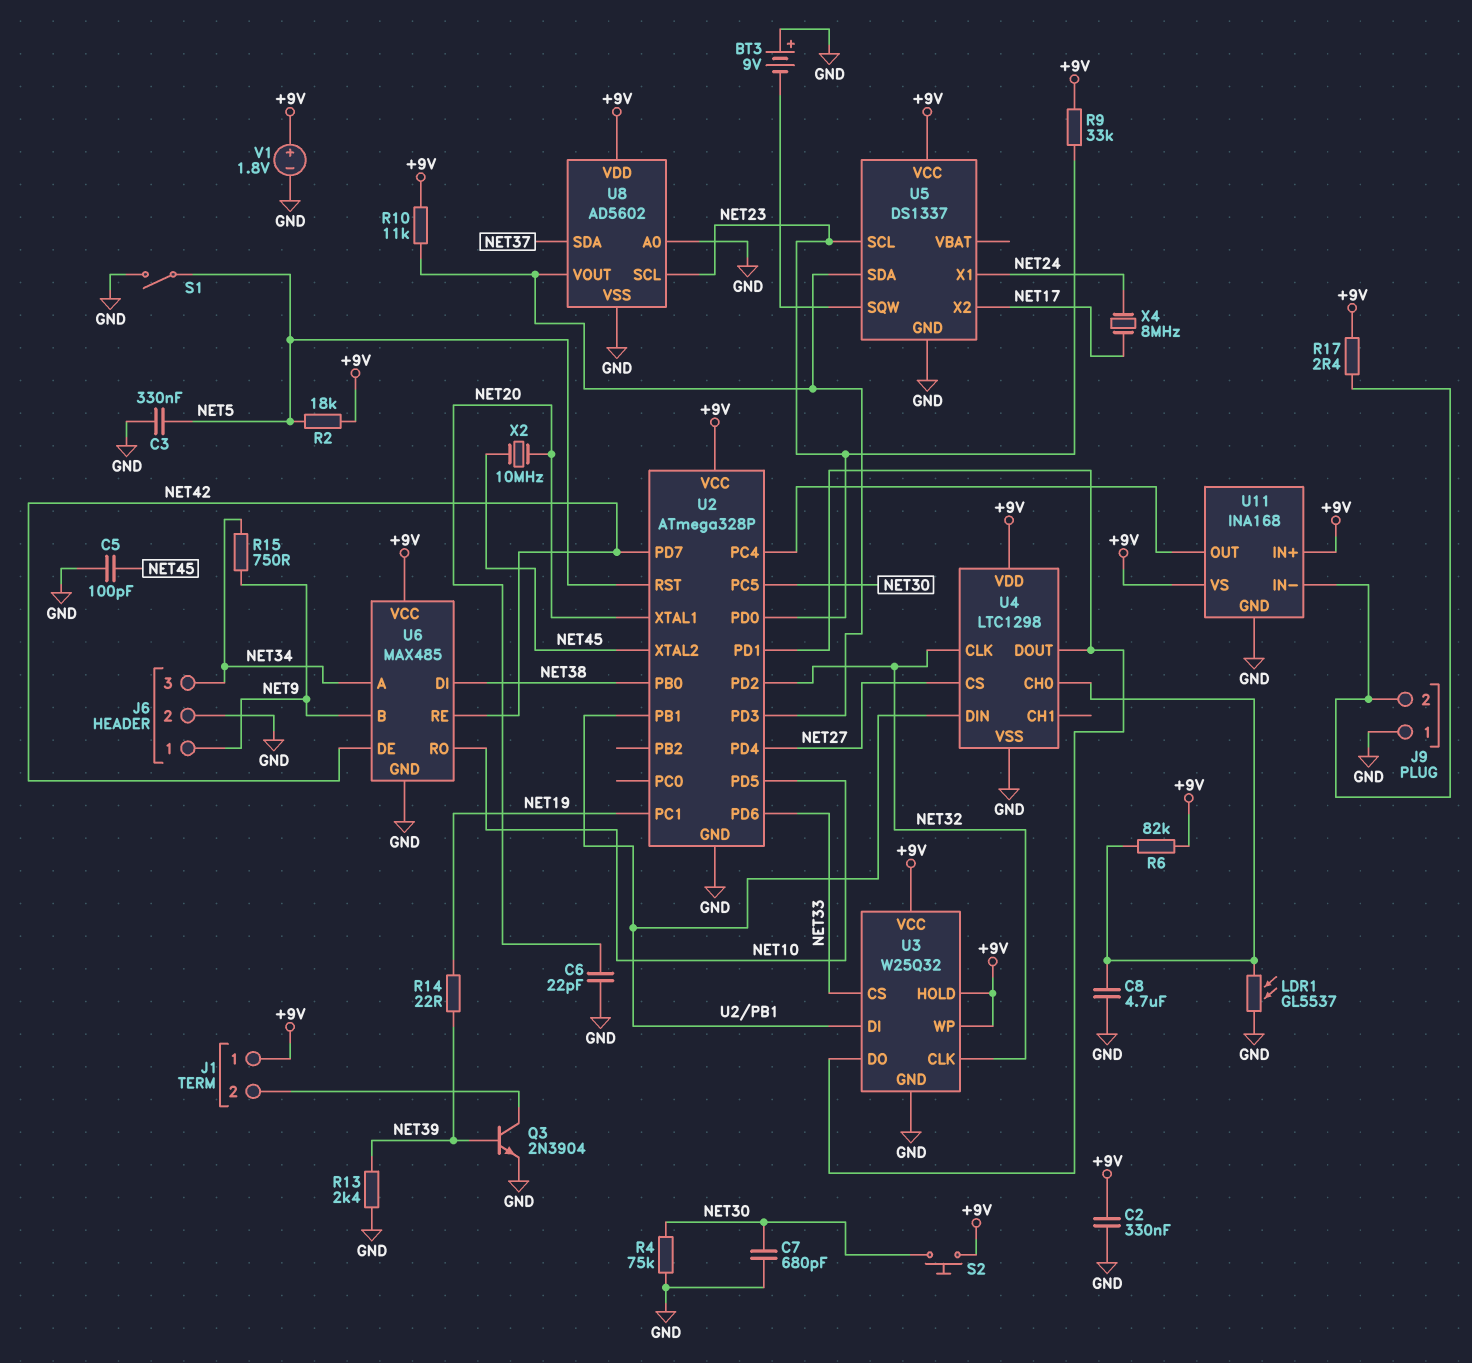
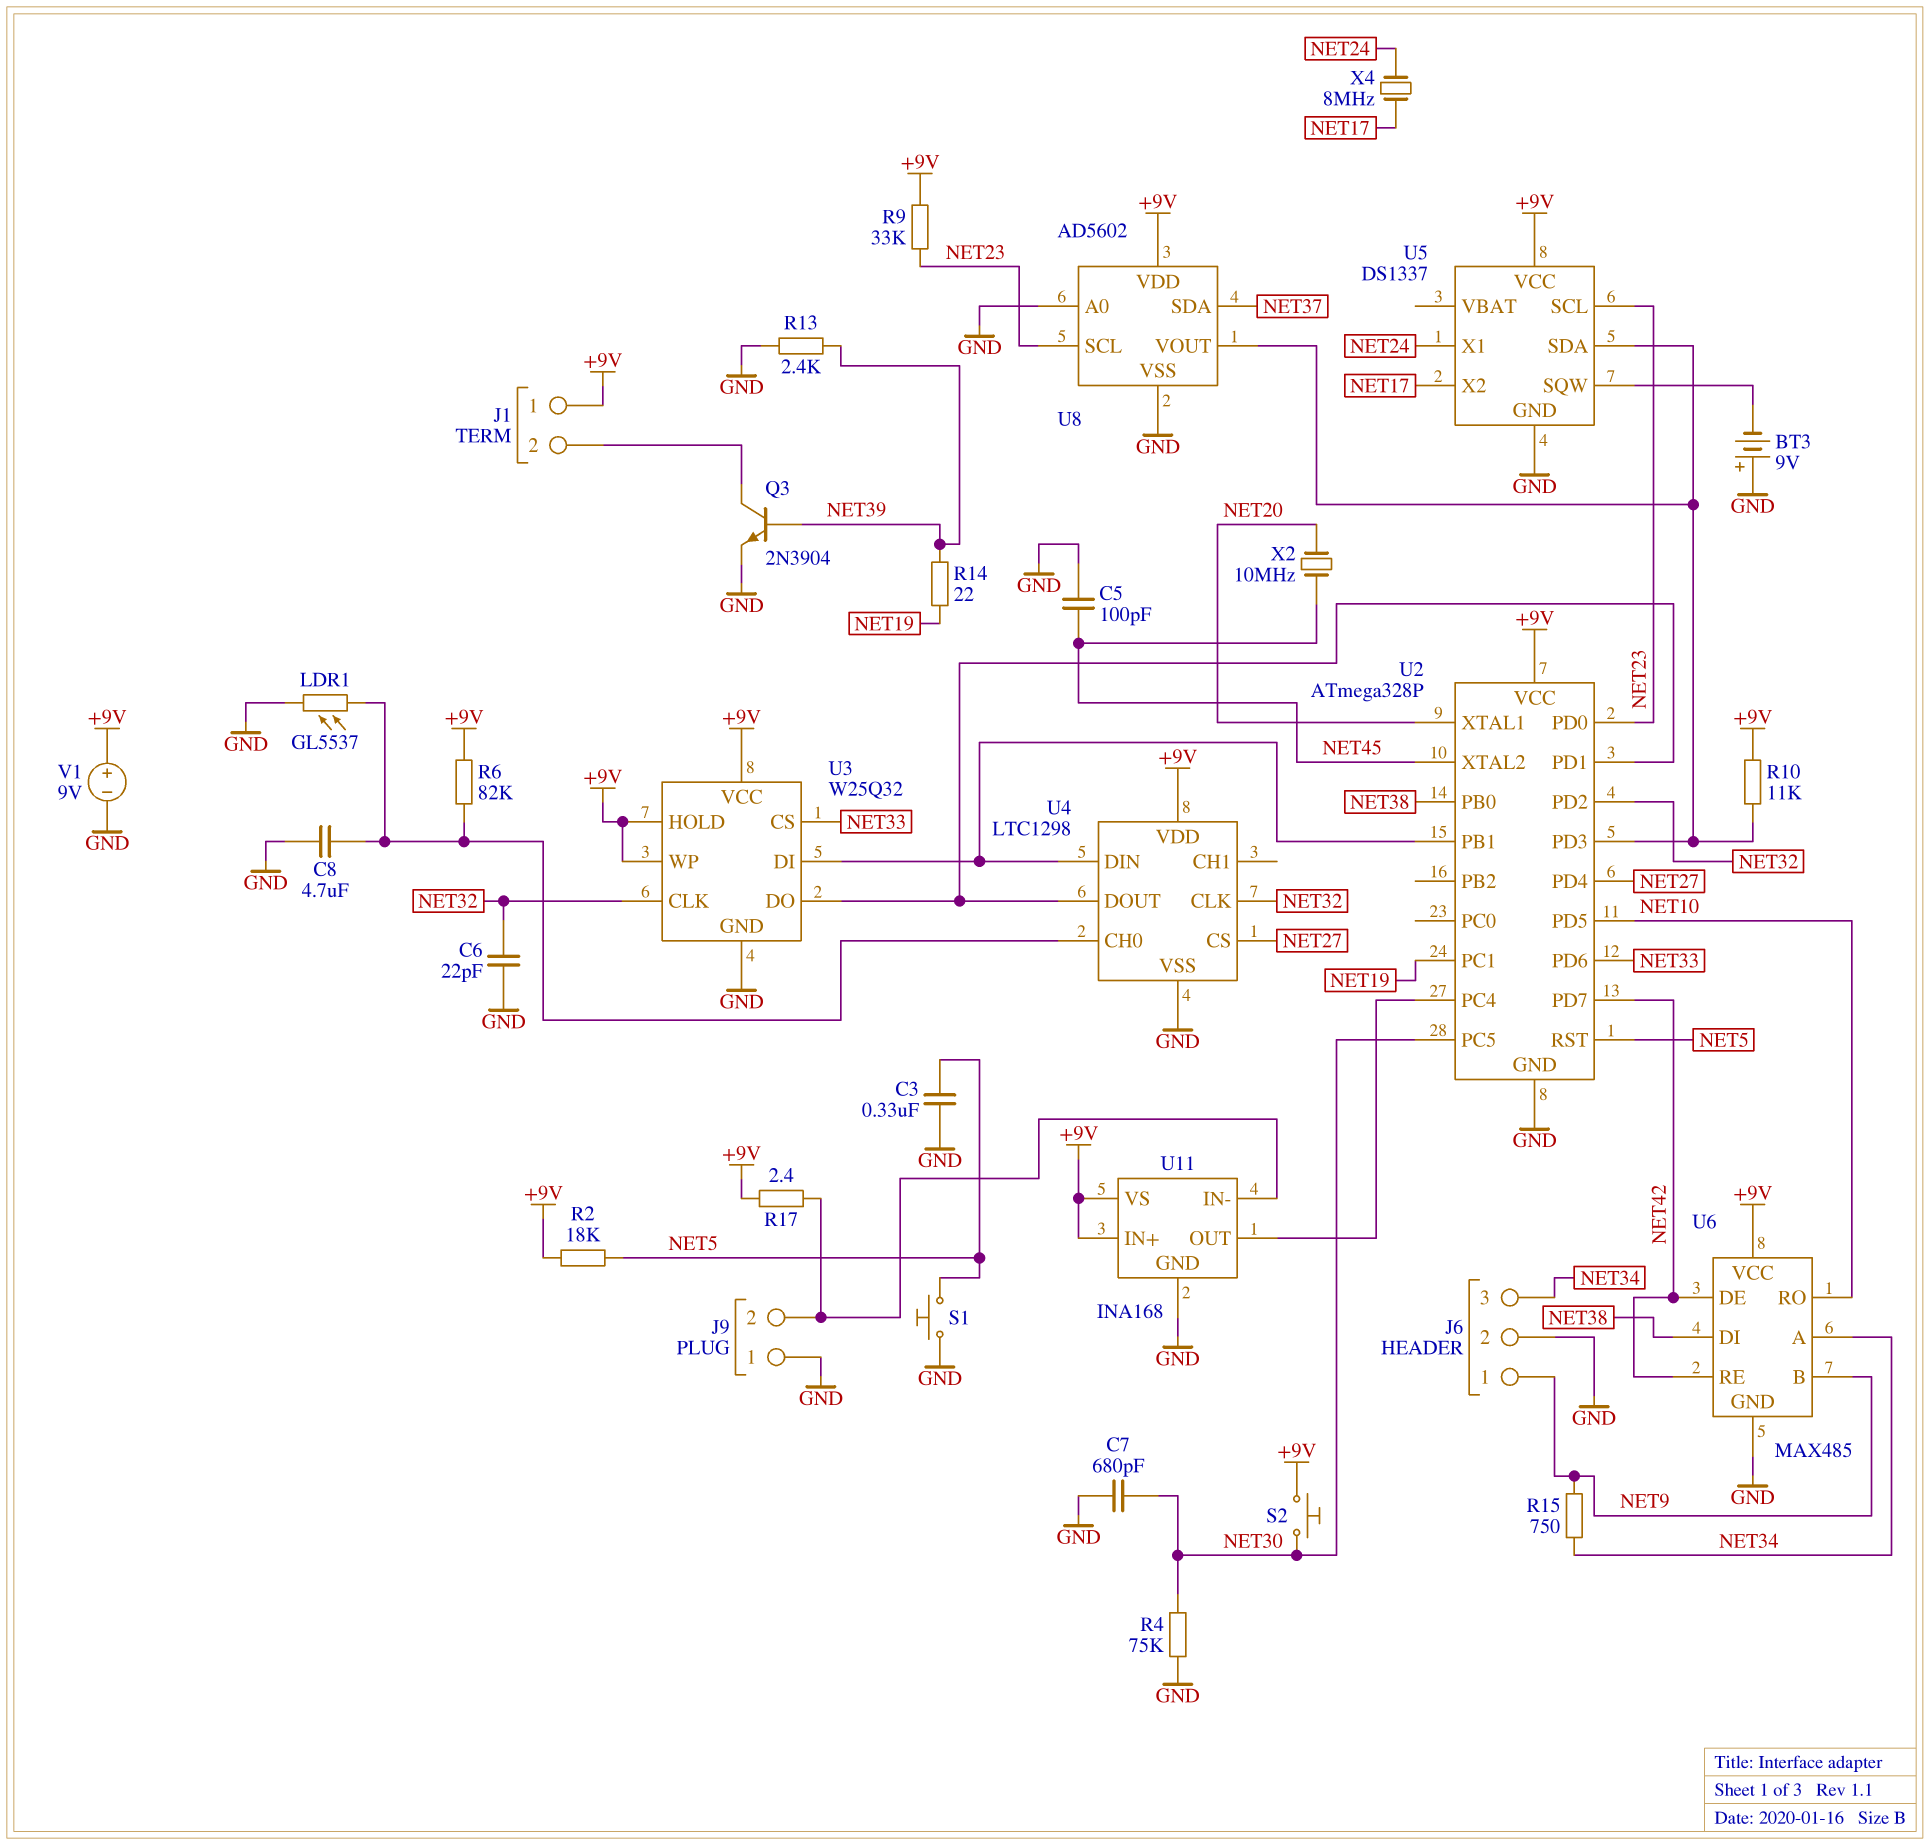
C2: 330nF (+9V, GND) -> none
C6: 22pF (GND, NET20) -> 22pF (GND, NET32)
S1: switch (GND, NET5) -> button (GND, NET5)
V1: 1.8V (plus +9V, minus GND) -> 9V (plus +9V, minus GND)

